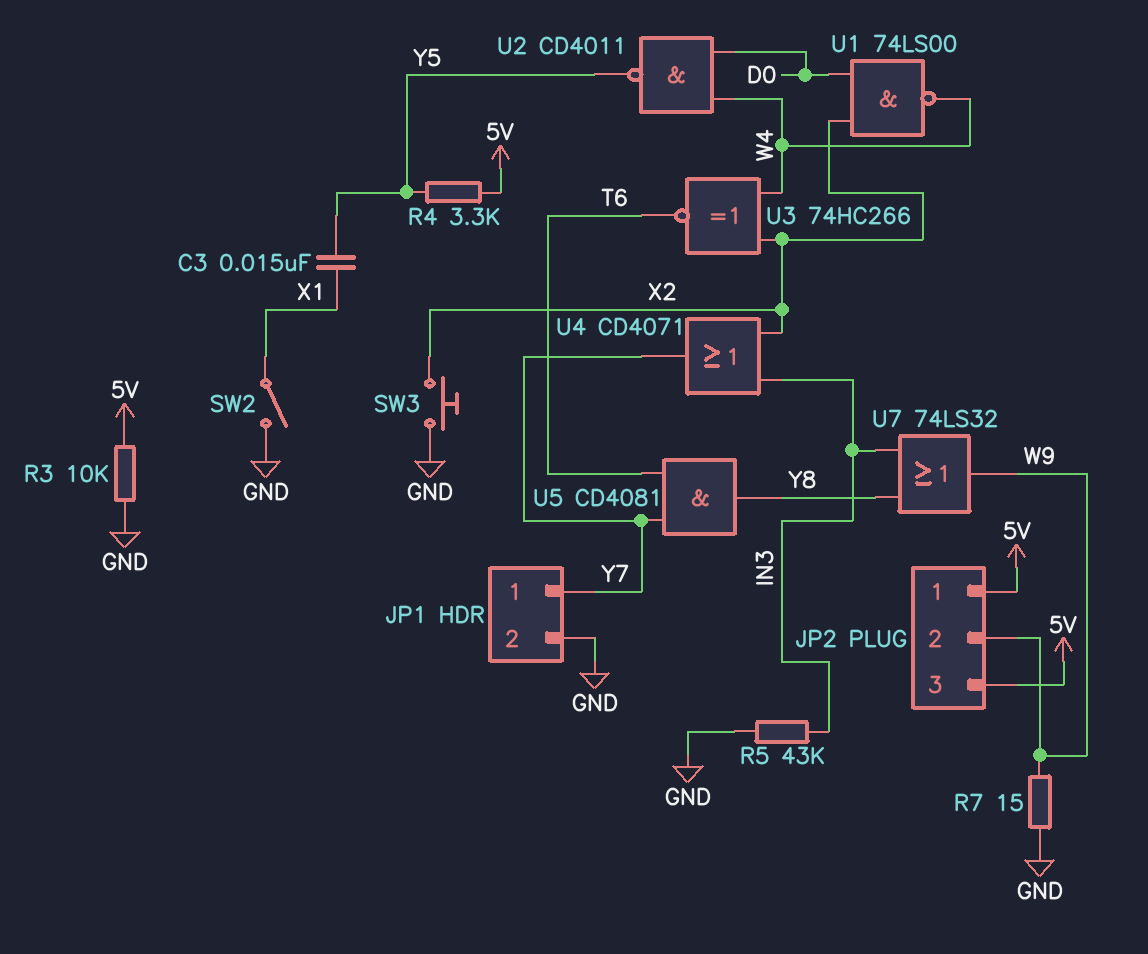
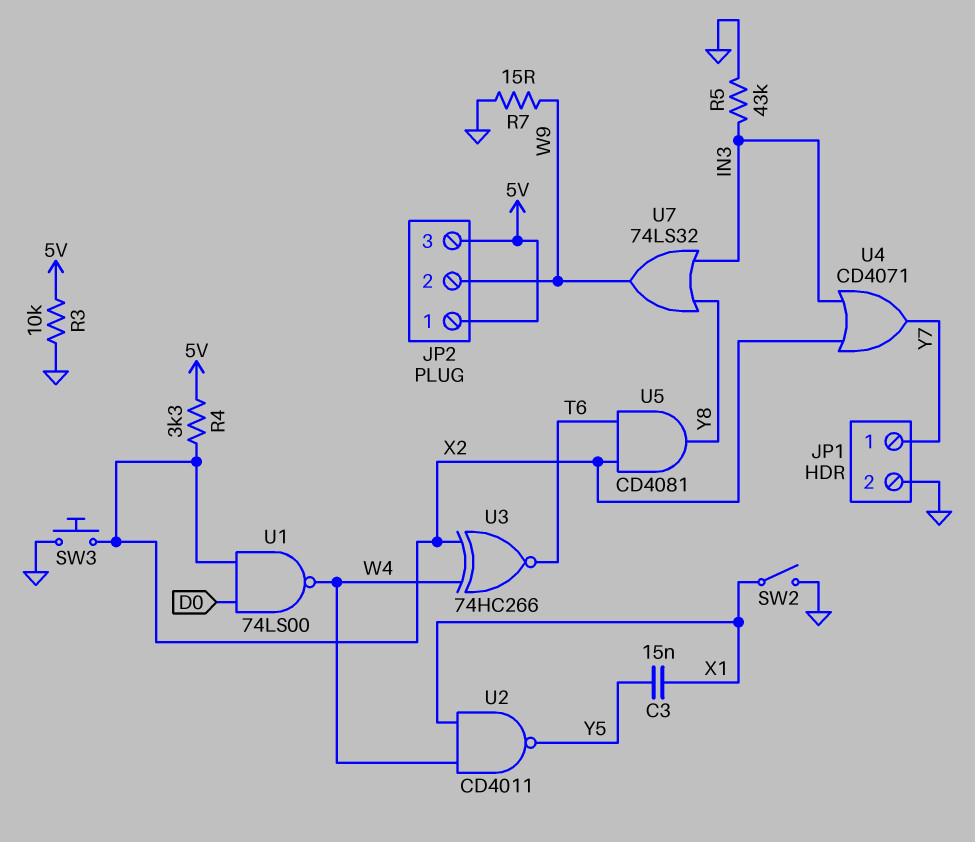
R4: 3.3k (5V, Y5) -> 3.3k (5V, X2)
U2: NAND CD4011 (in D0, in W4, out Y5) -> NAND CD4011 (in W4, in X1, out Y5)
U5: AND CD4081 (in T6, in Y7, out Y8) -> AND CD4081 (in T6, in X2, out Y8)

